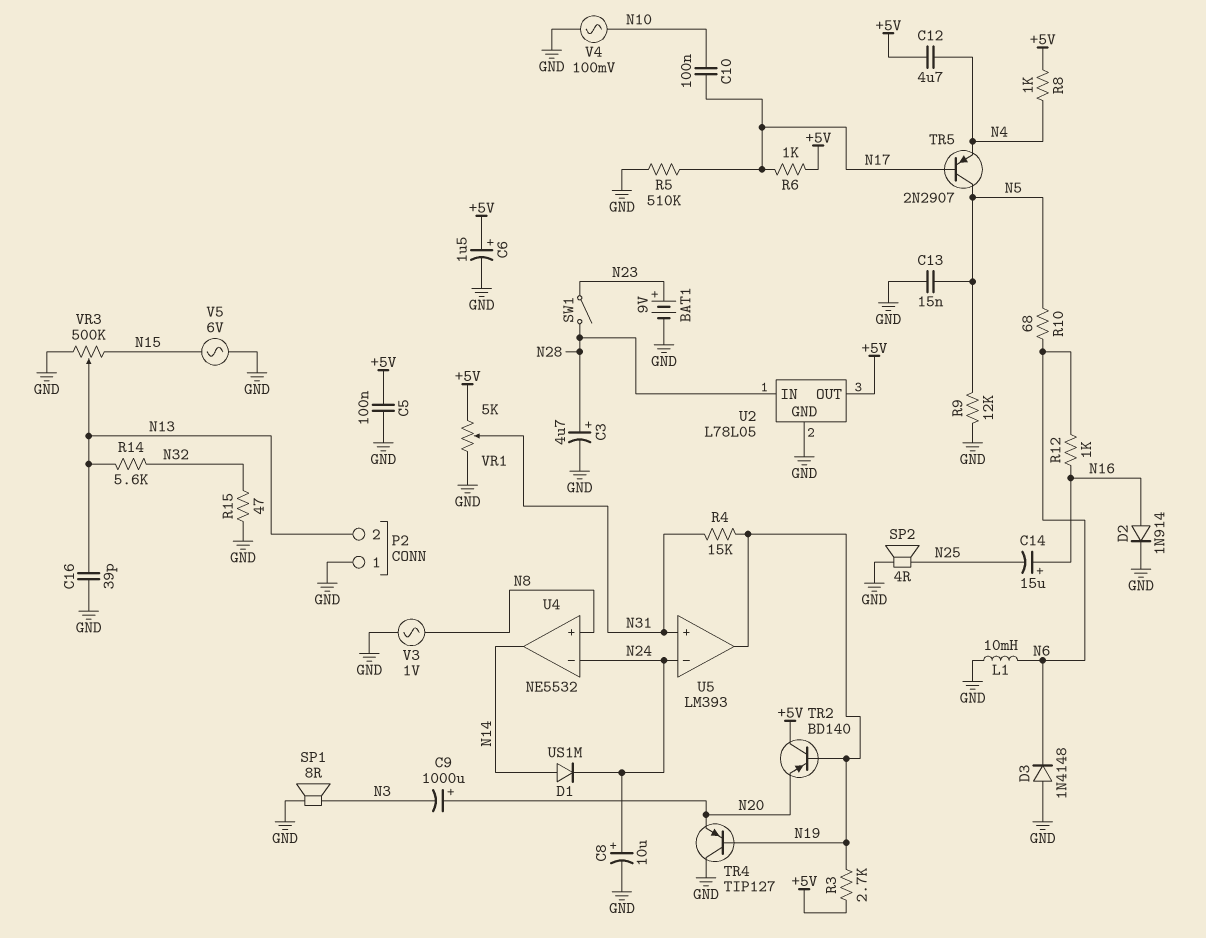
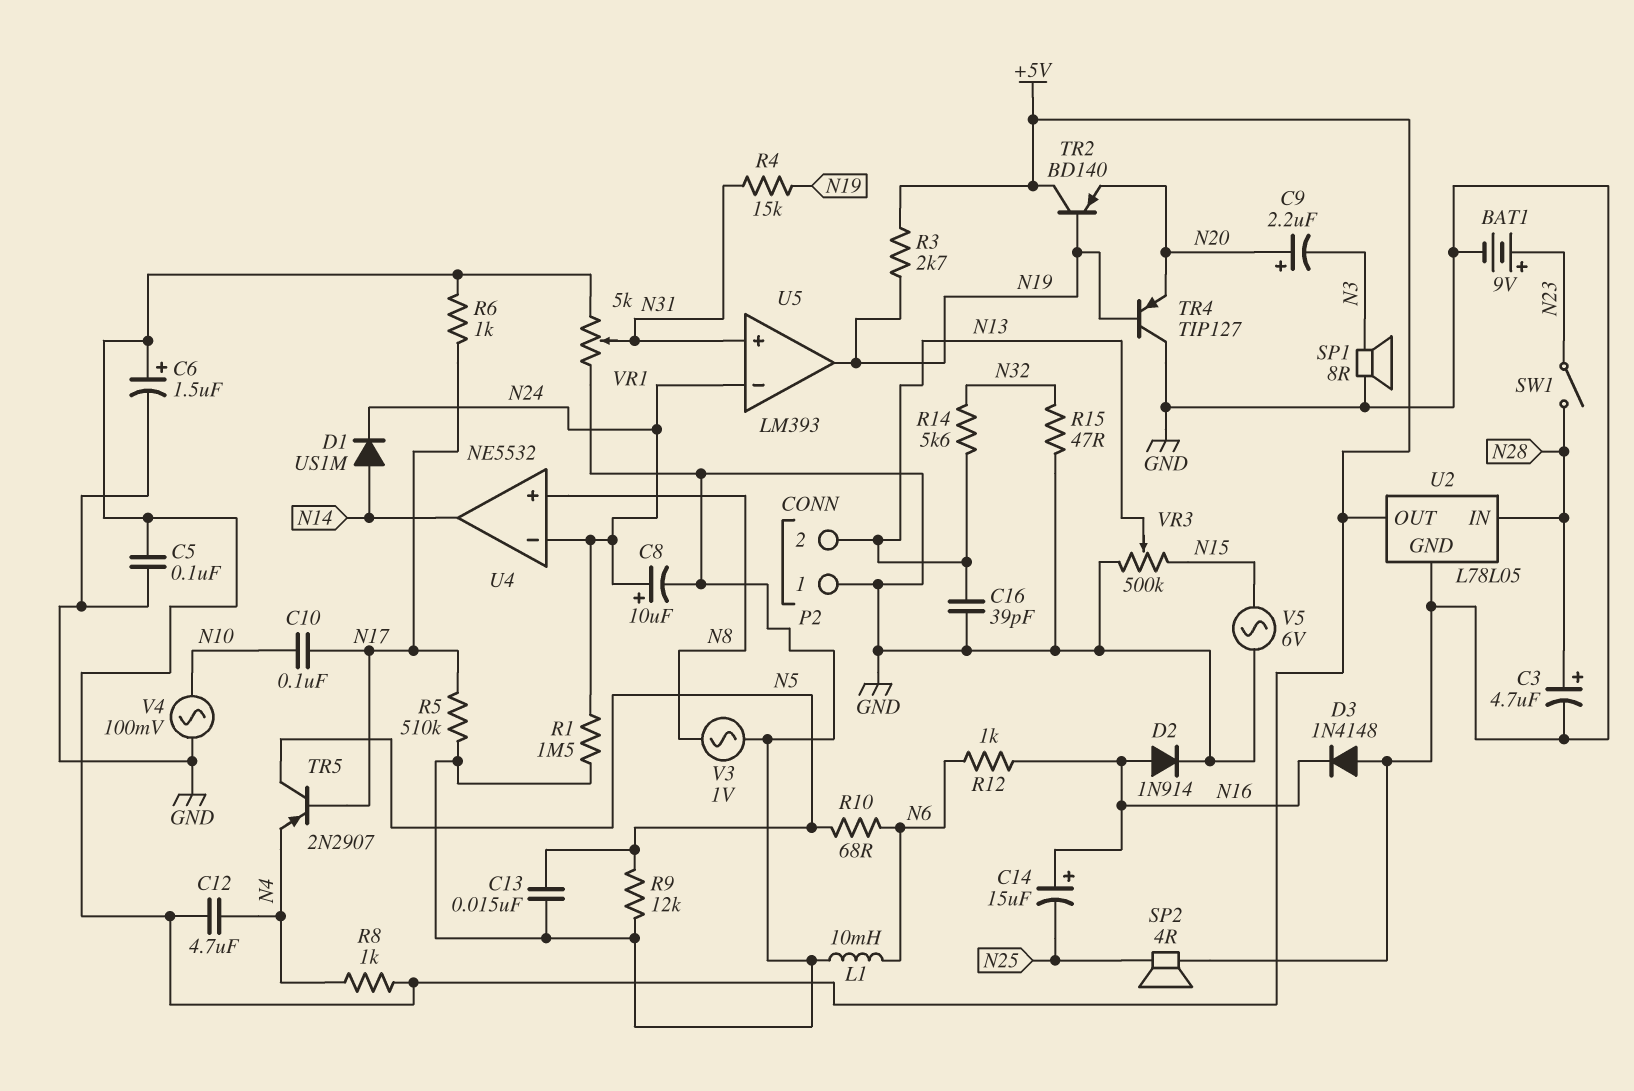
C9: 1000uF (plus N20, minus N3) -> 2.2uF (plus N20, minus N3)
D3: diode 1N4148 (A GND, K N6) -> diode 1N4148 (A GND, K N16)
R1: none -> 1.5M (GND, N24)

